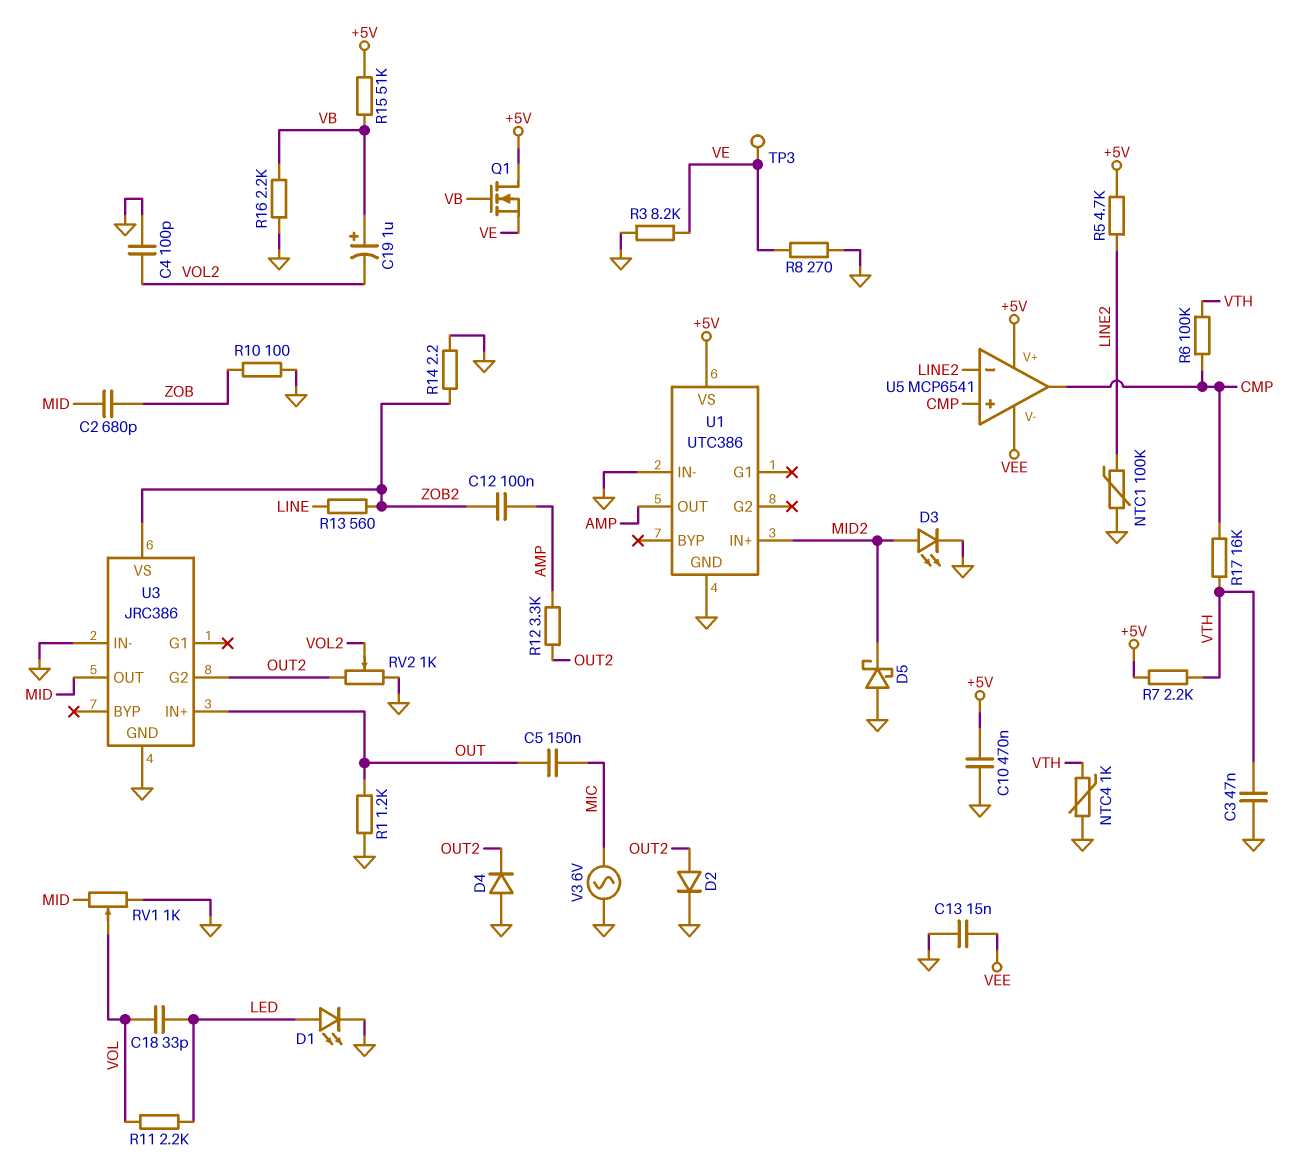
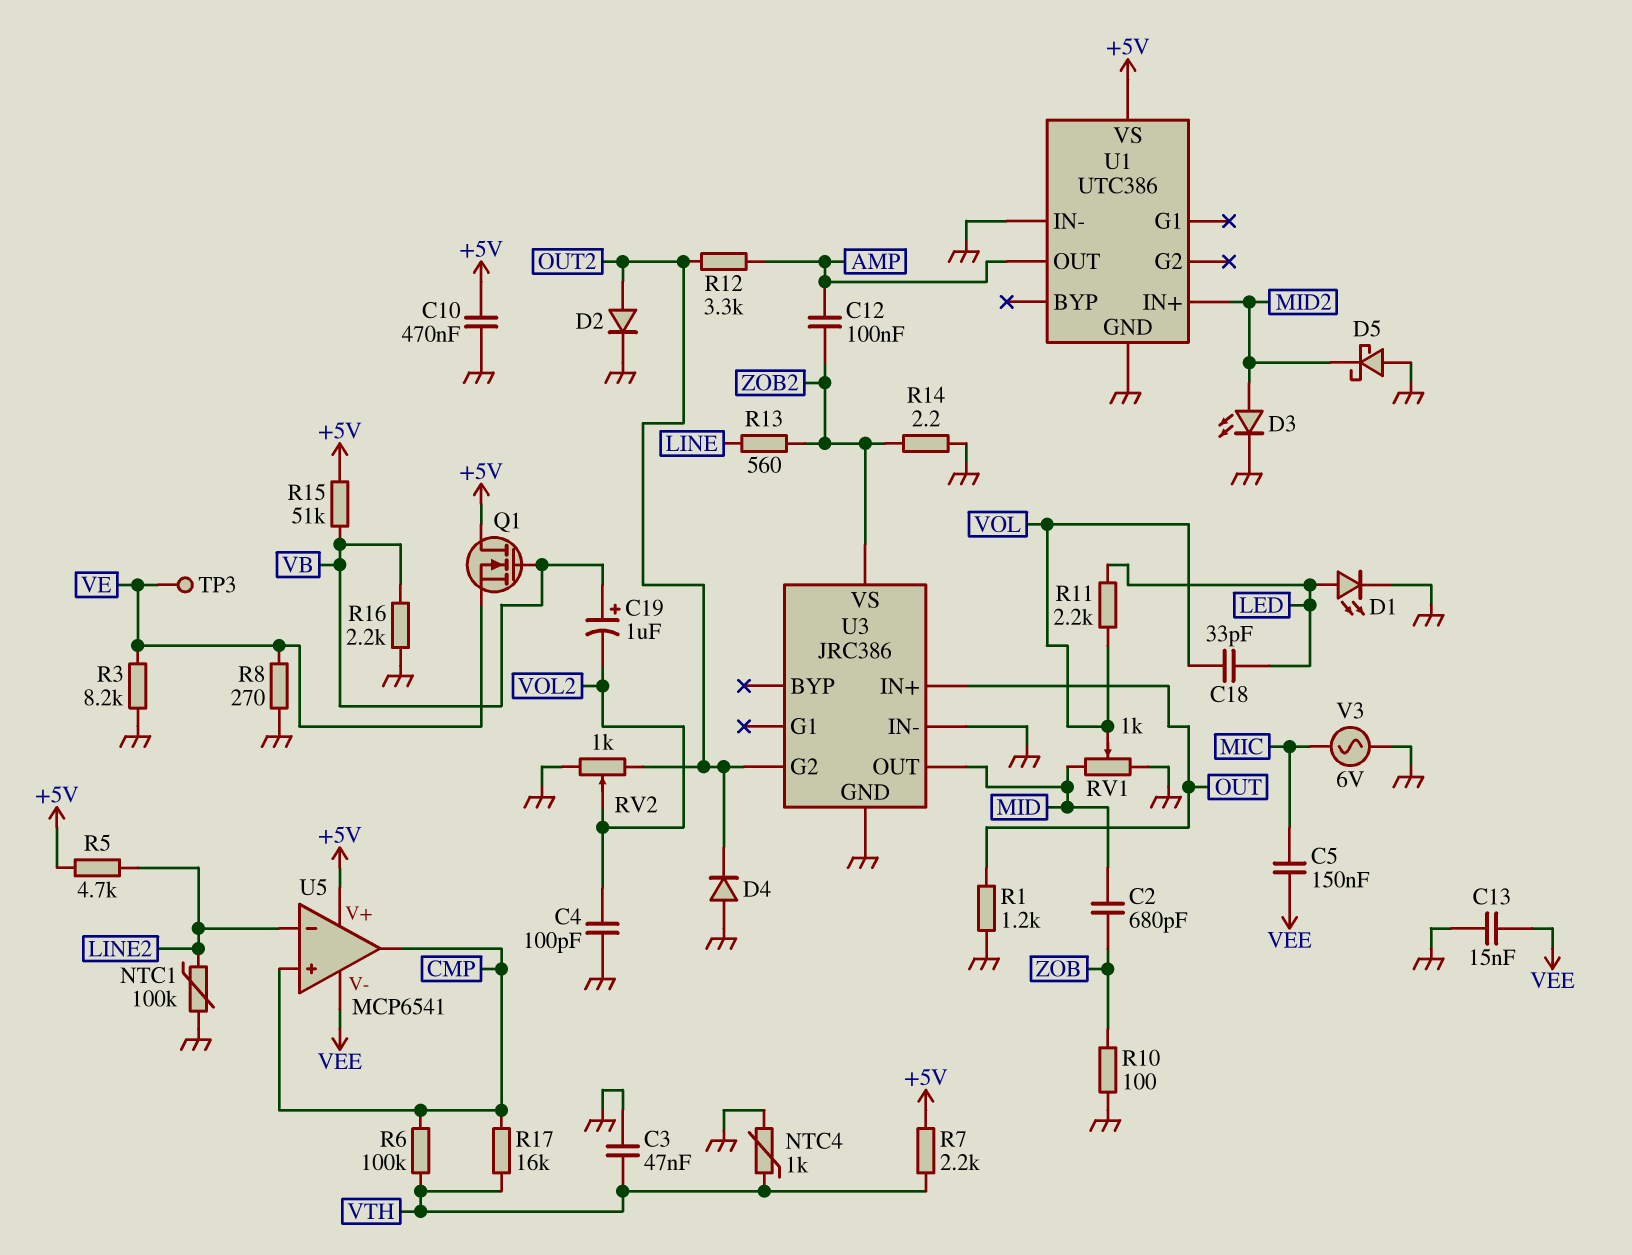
C5: 150nF (MIC, OUT) -> 150nF (MIC, VEE)

